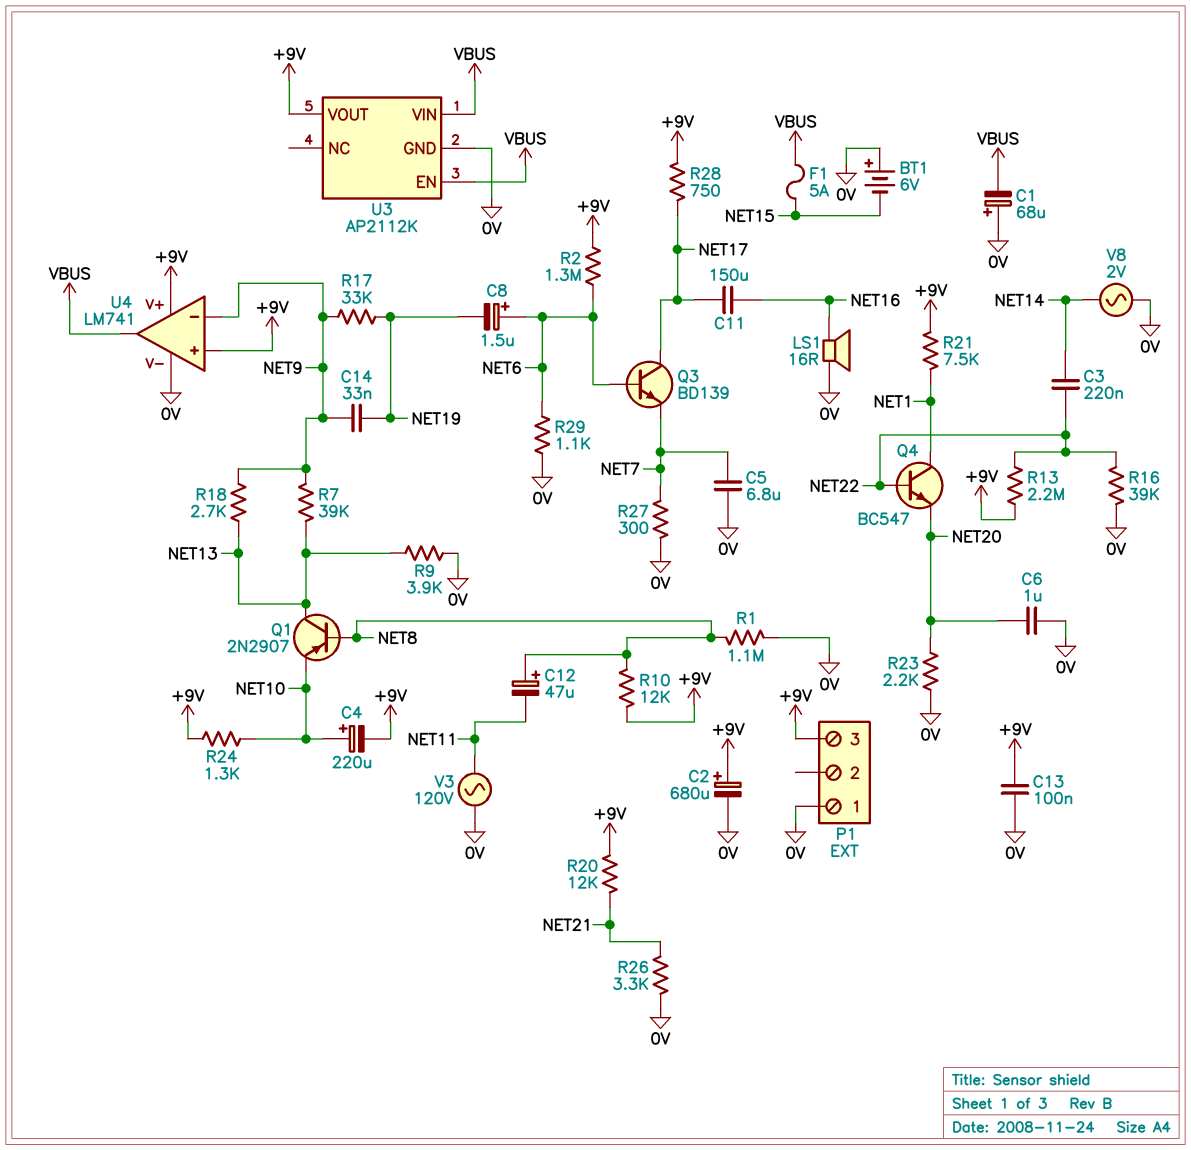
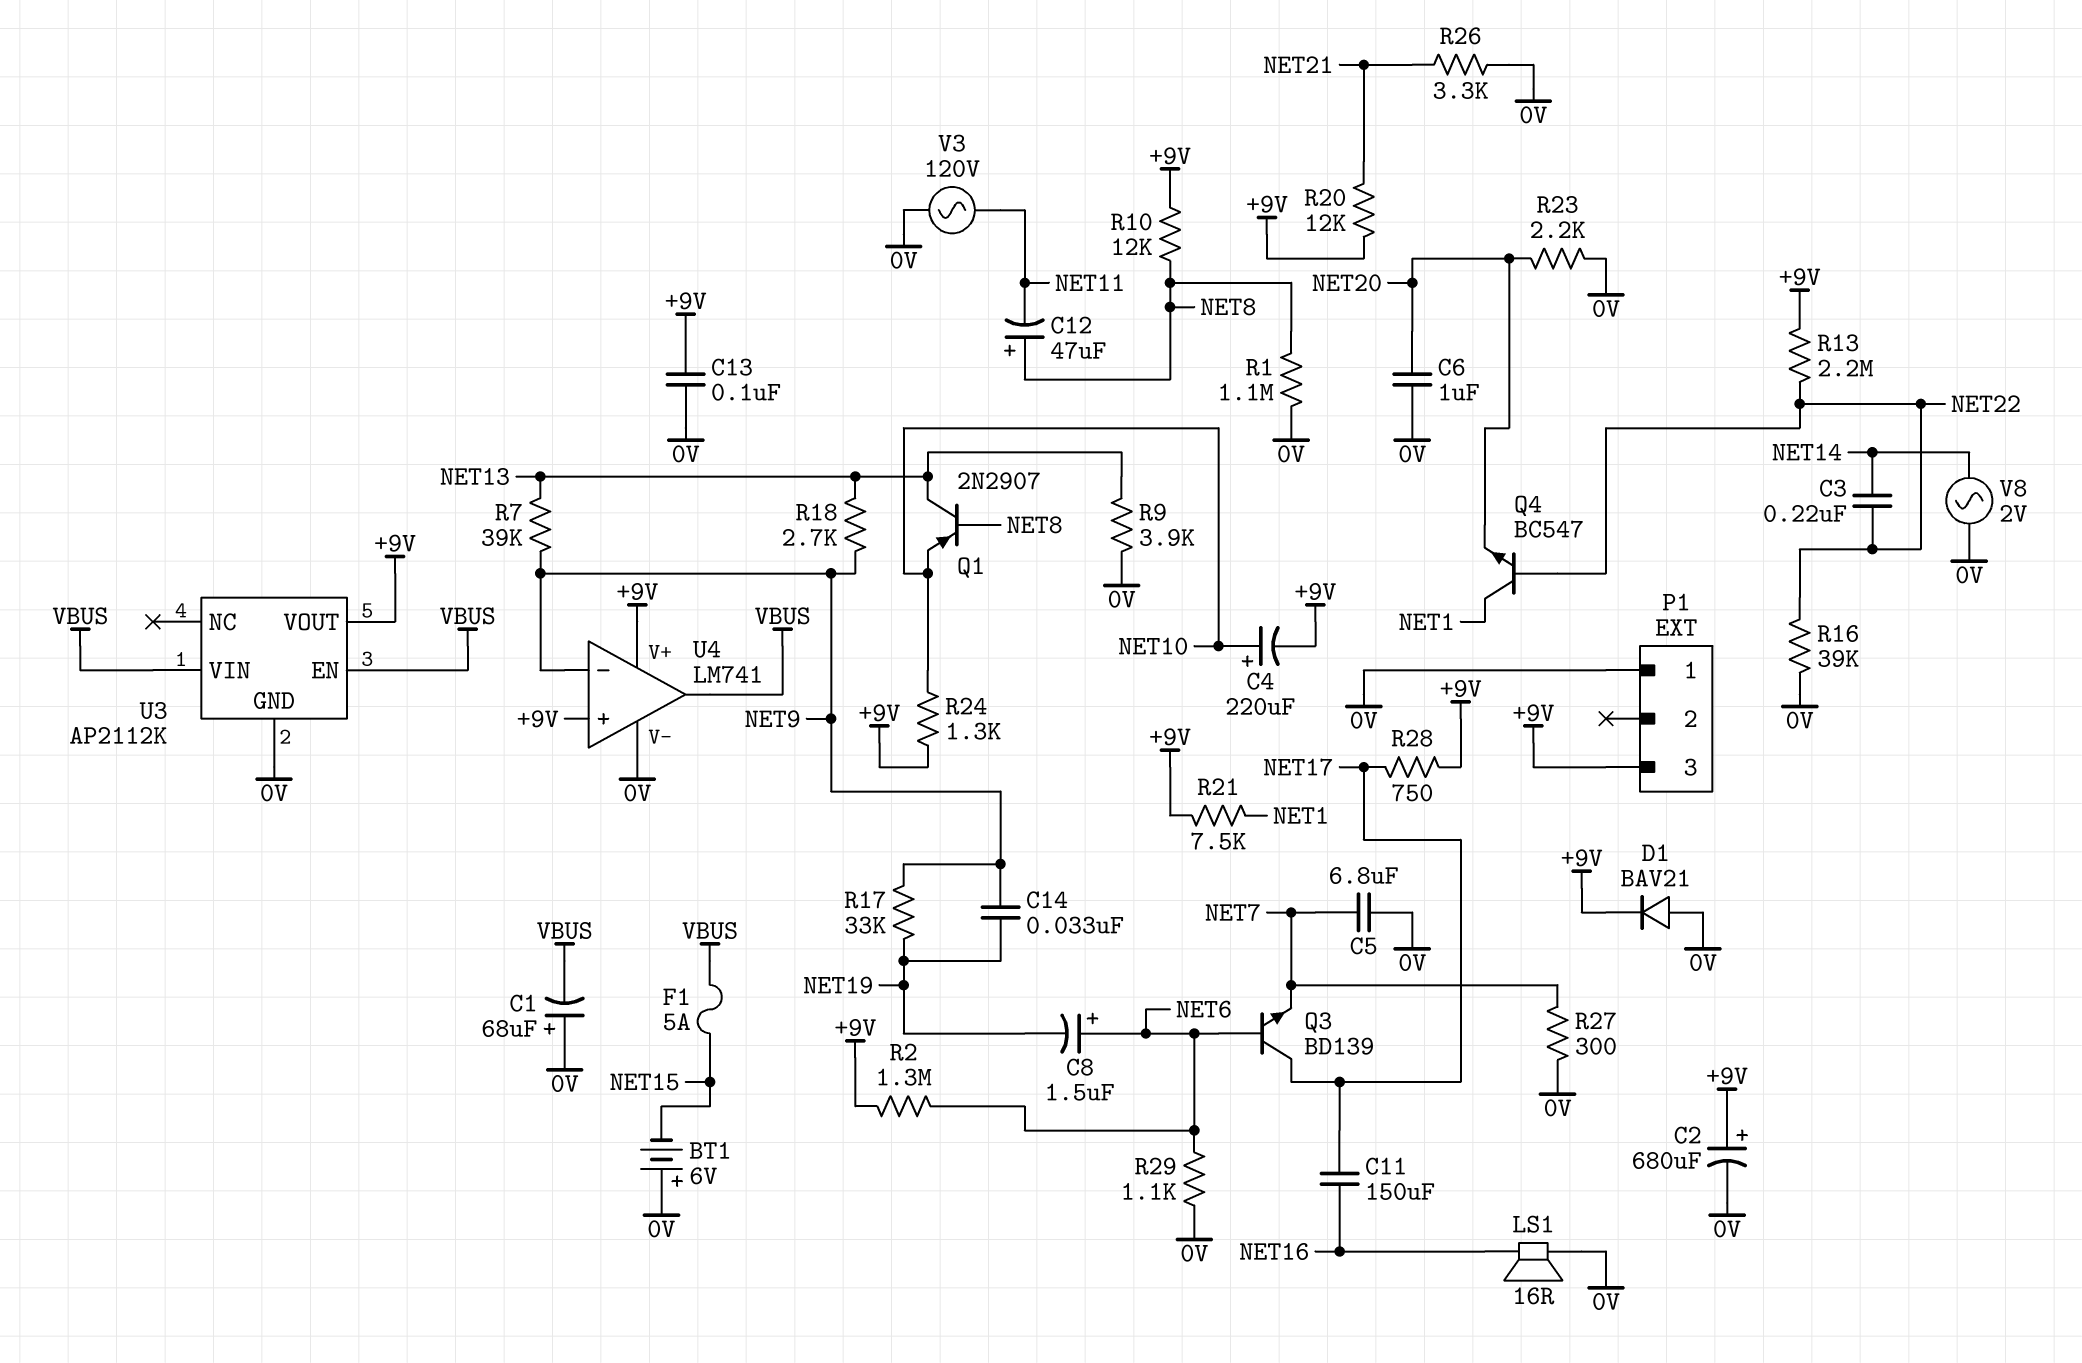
D1: none -> diode BAV21 (A 0V, K +9V)

